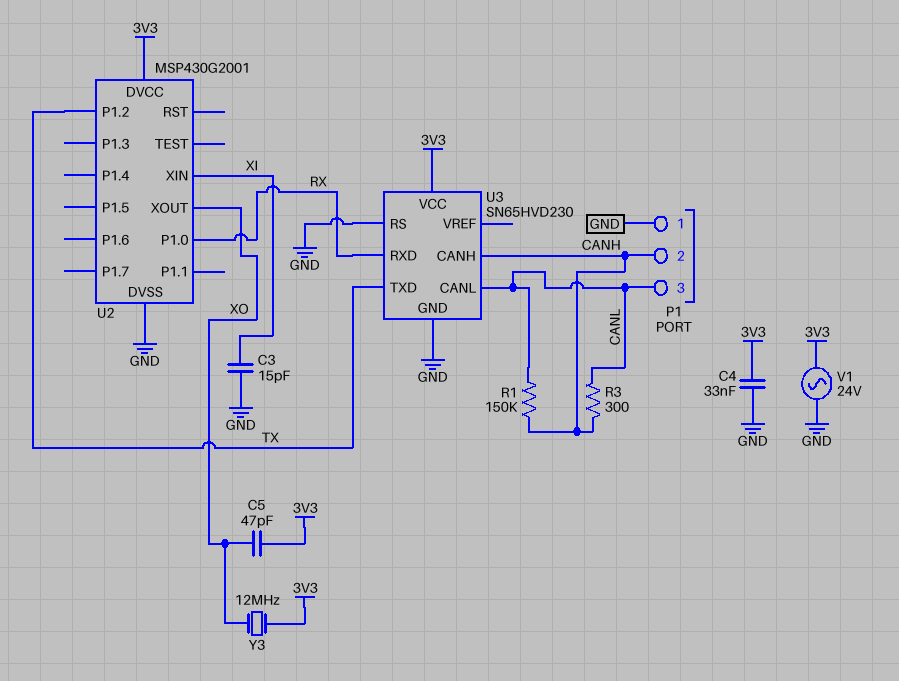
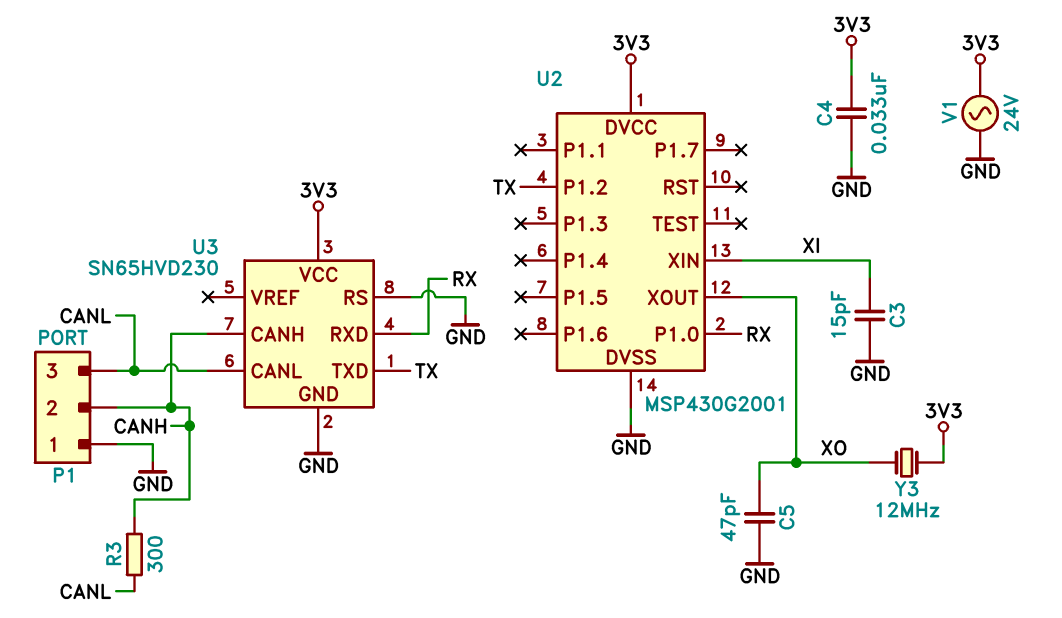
C5: 47pF (3V3, XO) -> 47pF (GND, XO)
R1: 150k (CANH, CANL) -> none

